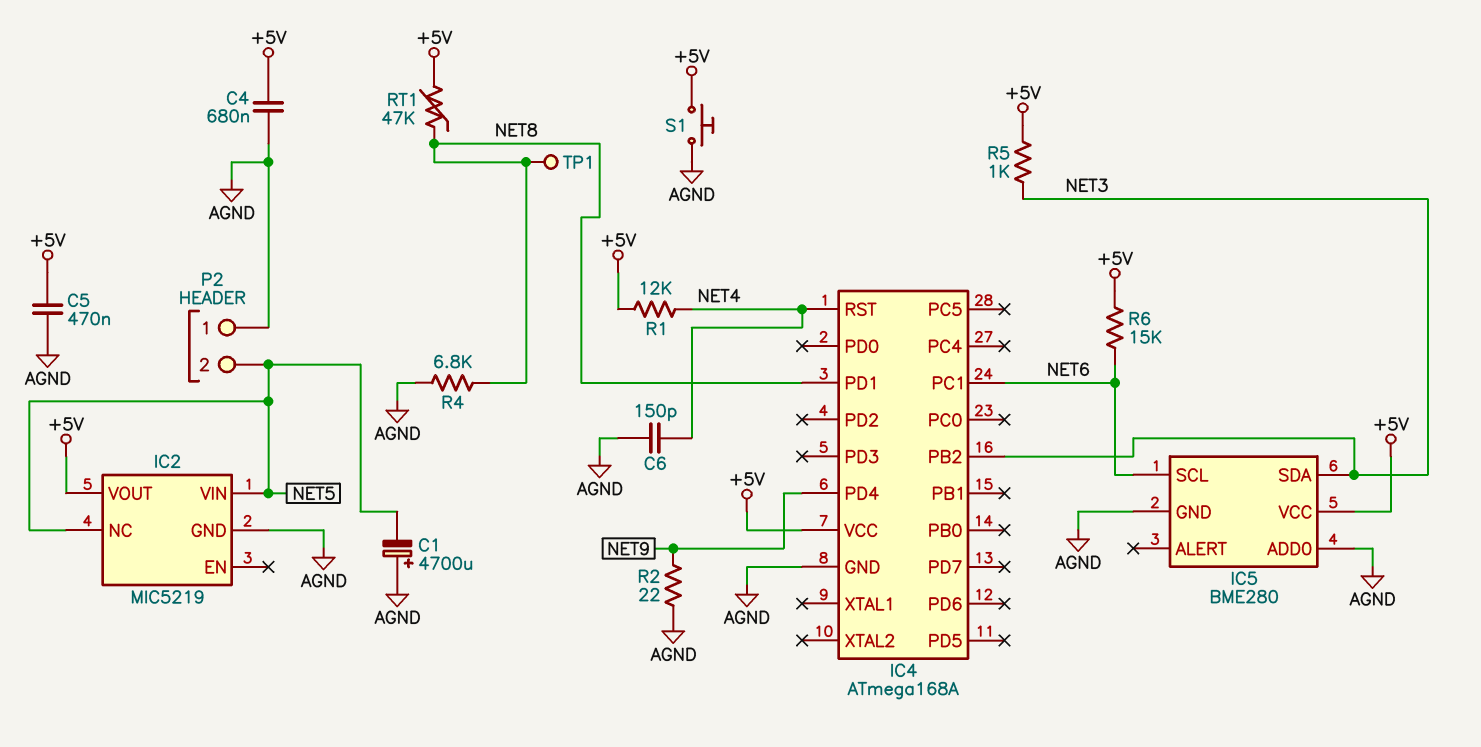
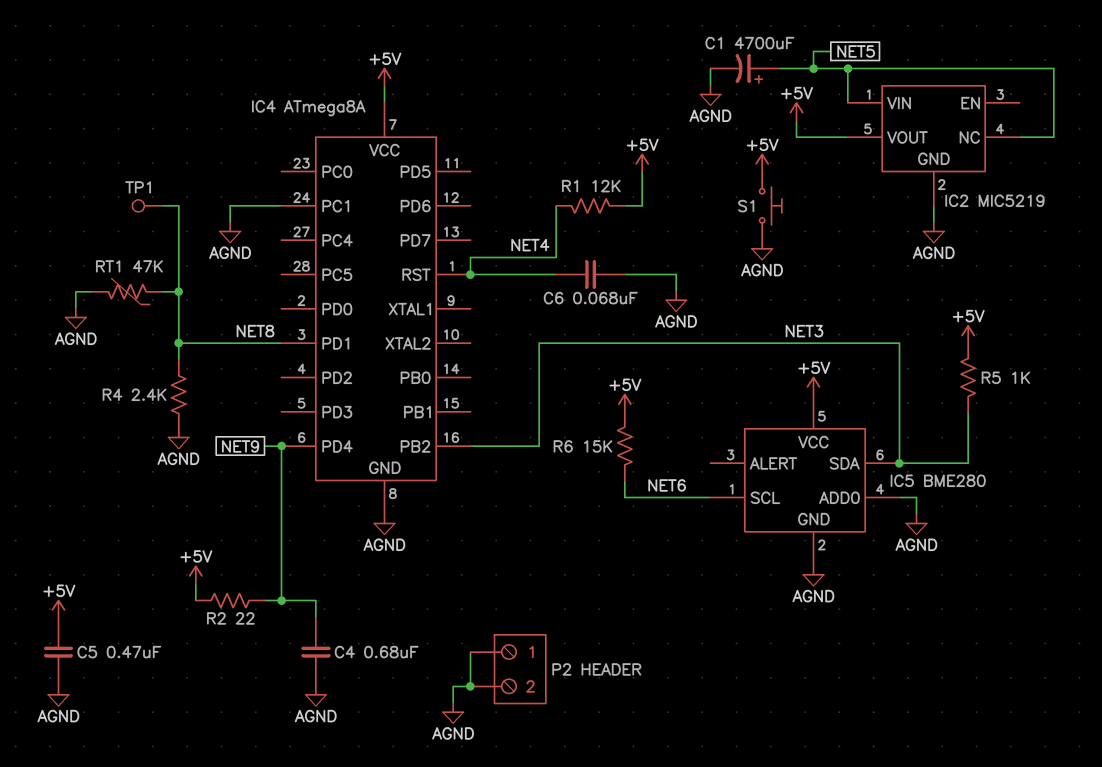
C1: 4700uF (plus AGND, minus NET5) -> 4700uF (plus NET5, minus AGND)
C4: 680nF (+5V, AGND) -> 680nF (AGND, NET9)
C6: 150pF (AGND, NET4) -> 68nF (AGND, NET4)
IC4: ATmega168A -> ATmega8A
IC4 pin PC1: NET6 -> AGND
P2 pin 2: NET5 -> AGND
R2: 22 (AGND, NET9) -> 22 (+5V, NET9)
R4: 6.8k (AGND, NET8) -> 2.4k (AGND, NET8)
RT1: 47k (+5V, NET8) -> 47k (AGND, NET8)

